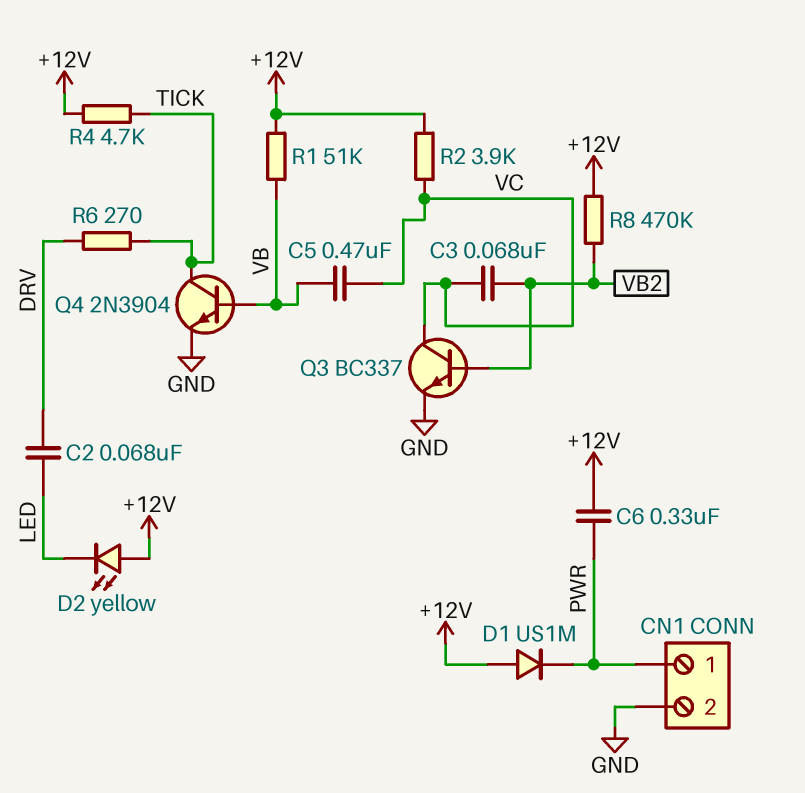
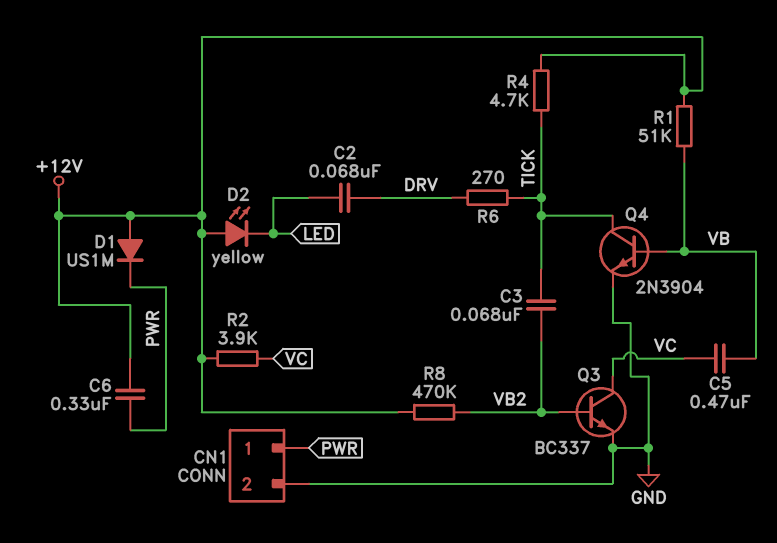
C3: 68nF (VB2, VC) -> 68nF (TICK, VB2)

